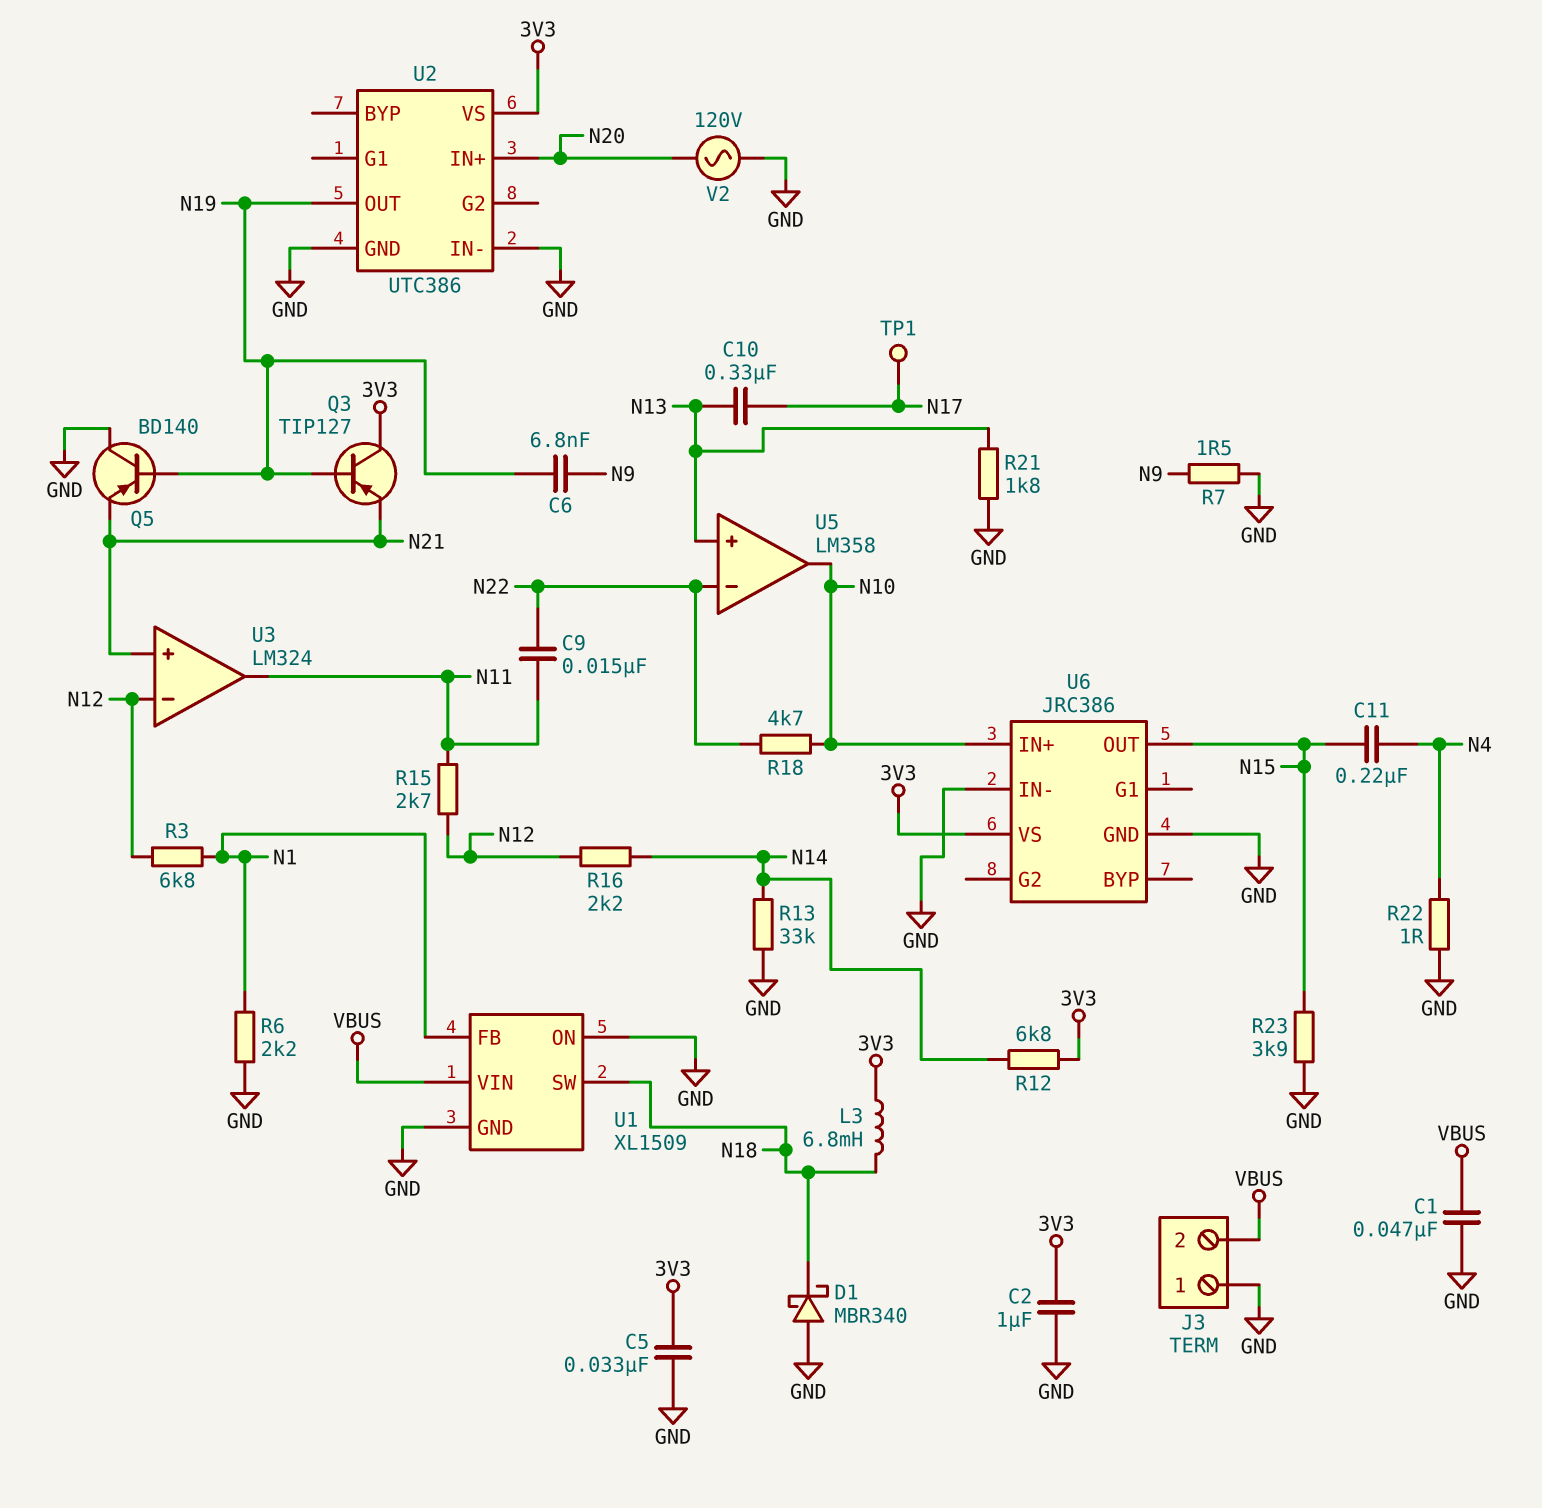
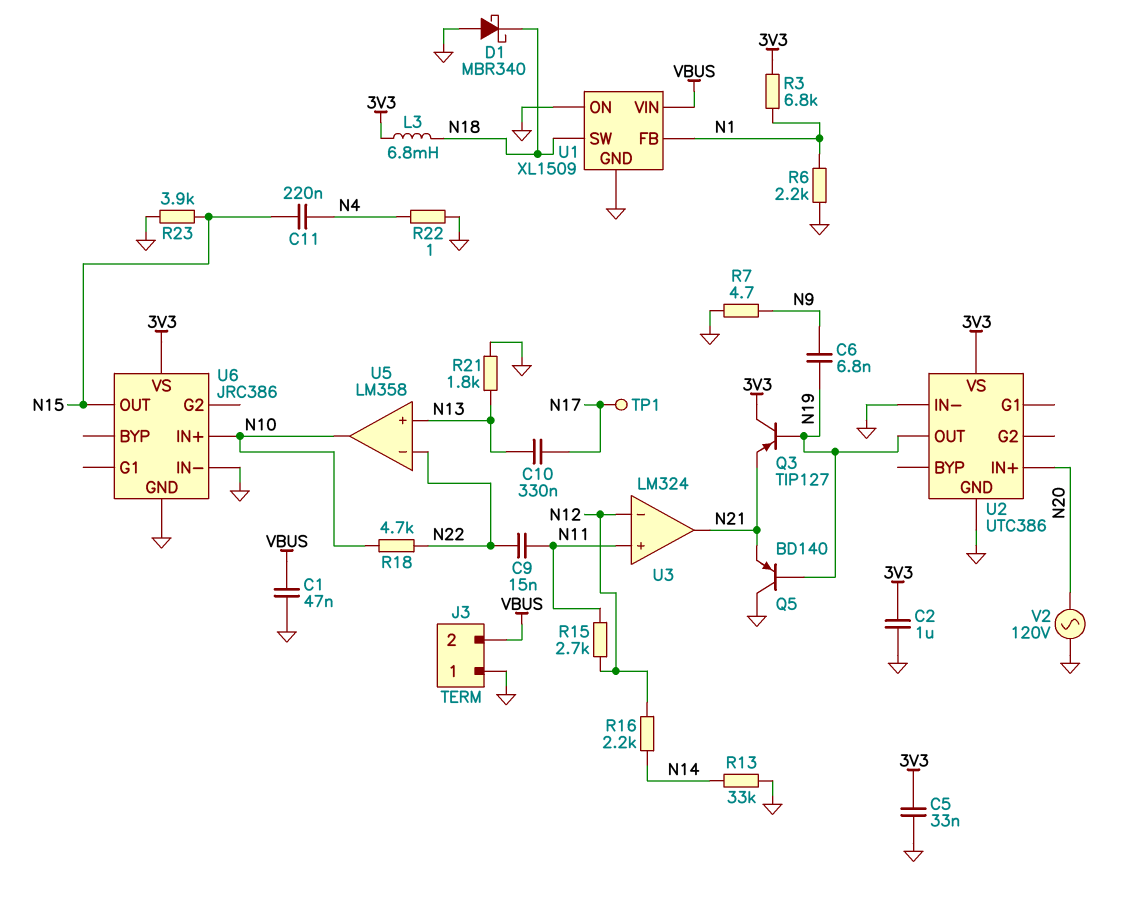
R3: 6.8k (N1, N12) -> 6.8k (3V3, N1)
R7: 1.5 (GND, N9) -> 4.7 (GND, N9)
R12: 6.8k (3V3, N14) -> none
U3 pin in+: N21 -> N11
U3 pin out: N11 -> N21

